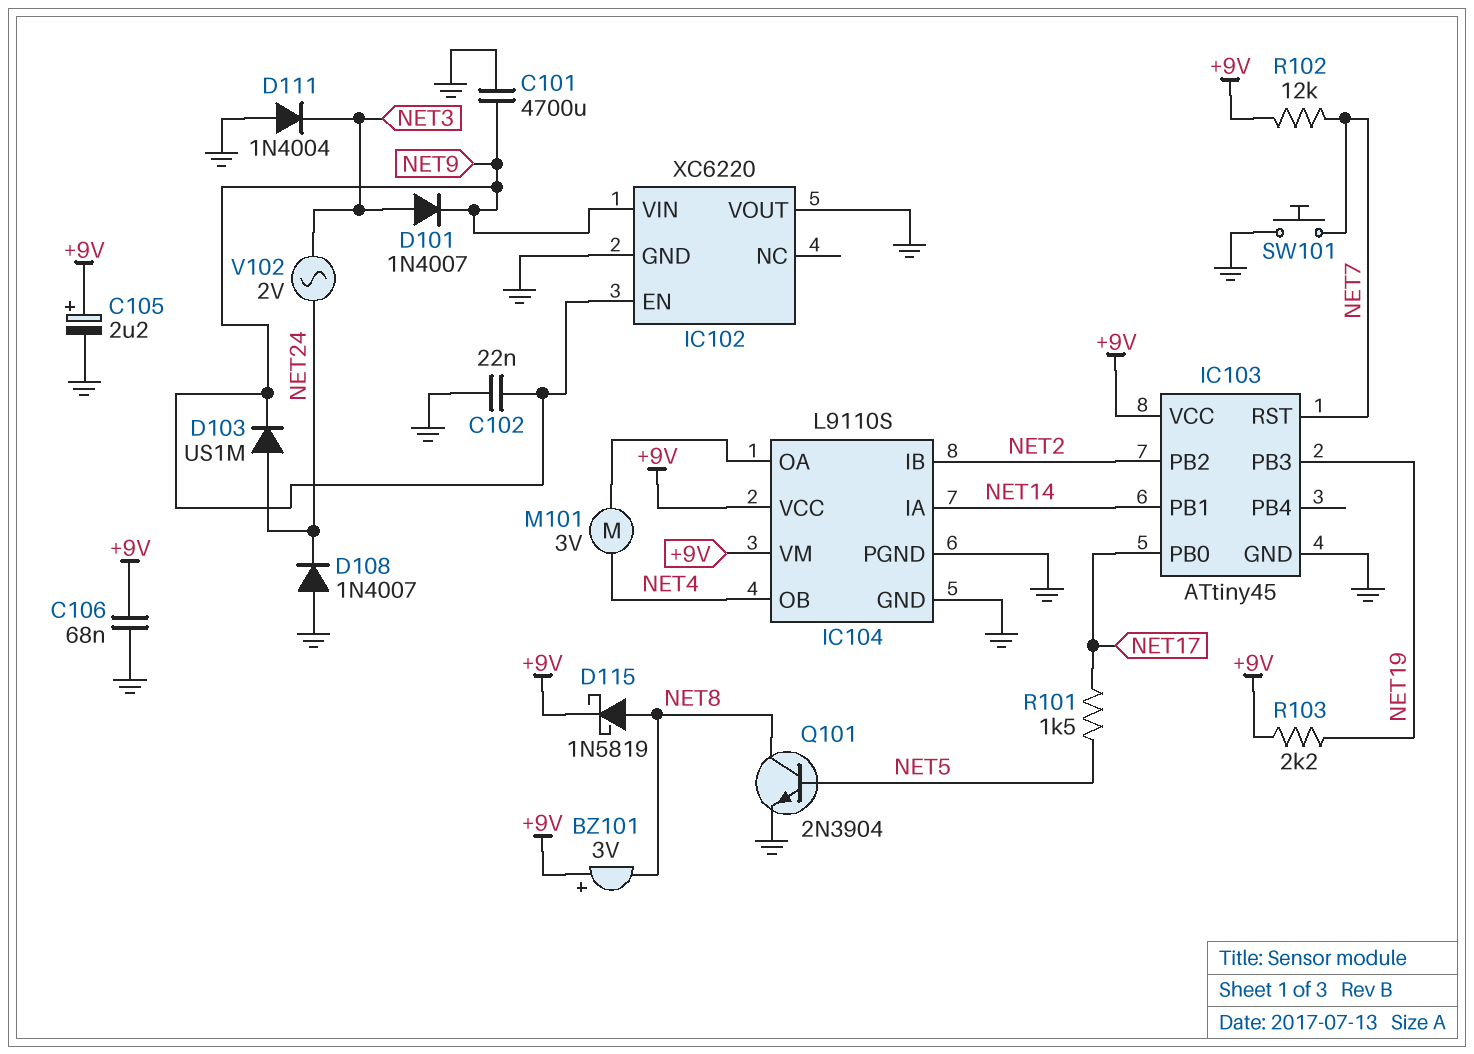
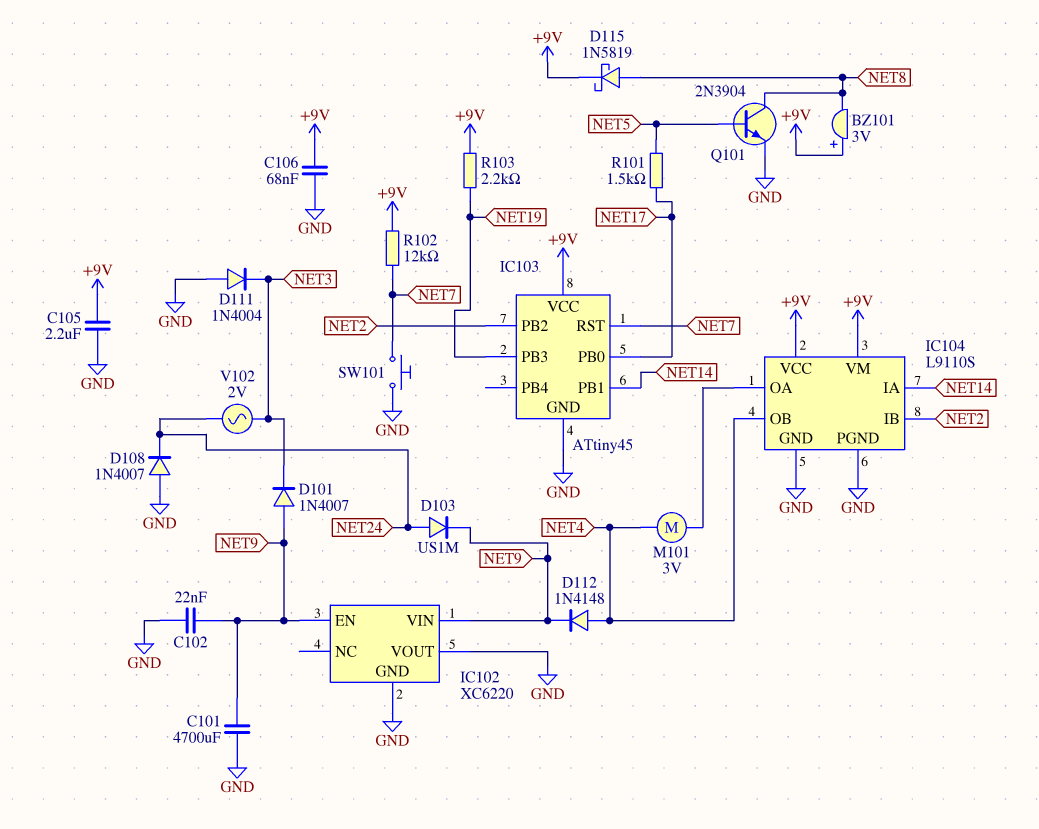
C105: 2.2uF (plus +9V, minus GND) -> 2.2uF (+9V, GND)
D101: diode 1N4007 (A NET3, K NET9) -> diode 1N4007 (A NET9, K NET3)
D112: none -> diode 1N4148 (A NET4, K NET9)

